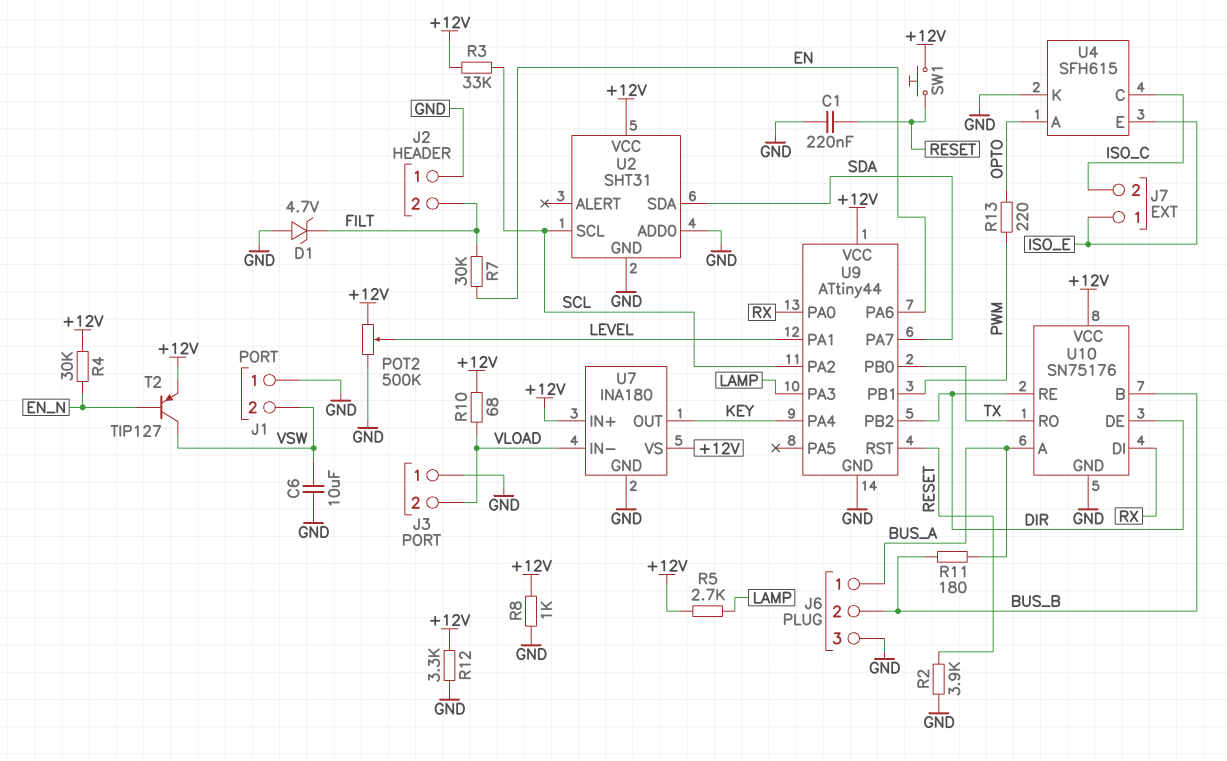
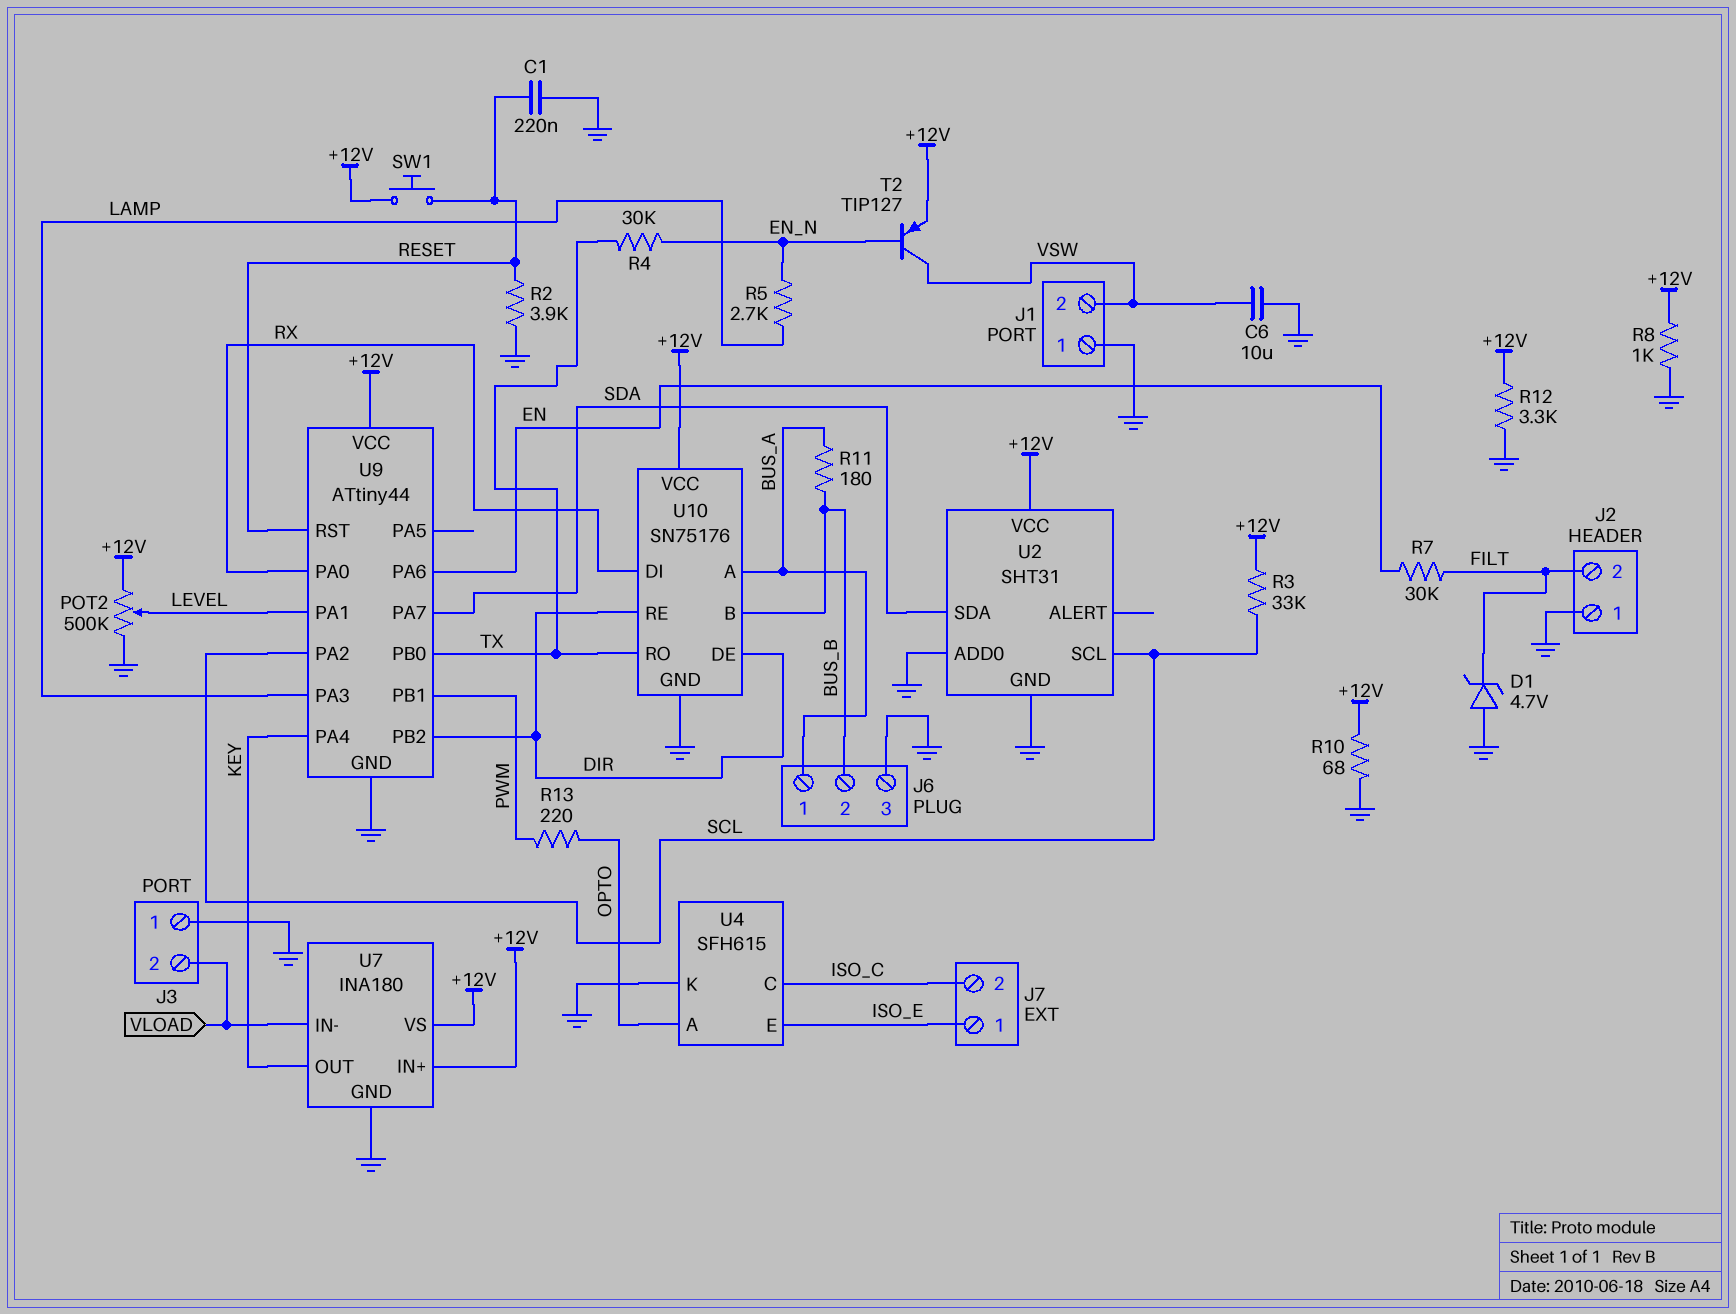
R4: 30k (+12V, EN_N) -> 30k (EN_N, TX)
R5: 2.7k (+12V, LAMP) -> 2.7k (EN_N, LAMP)
R10: 68 (+12V, VLOAD) -> 68 (+12V, GND)

